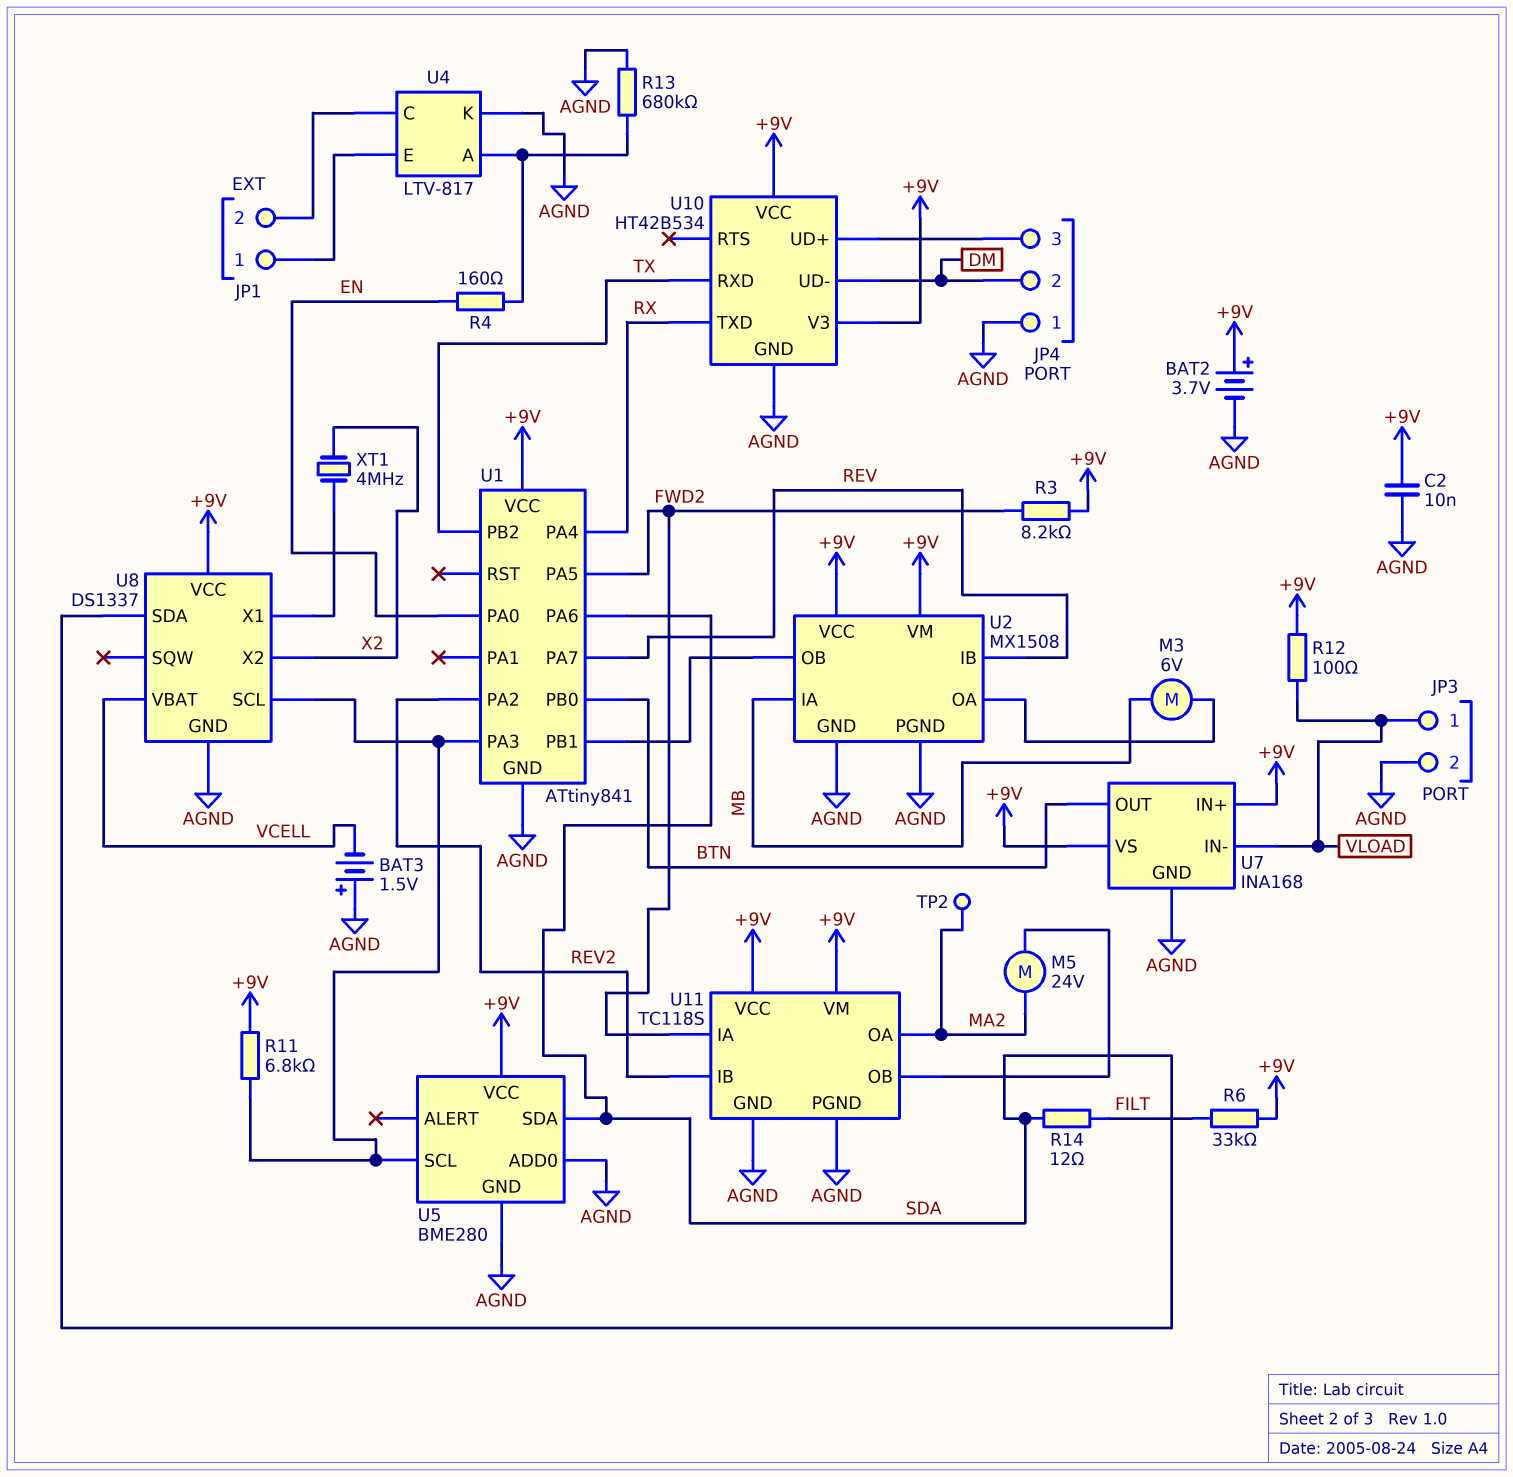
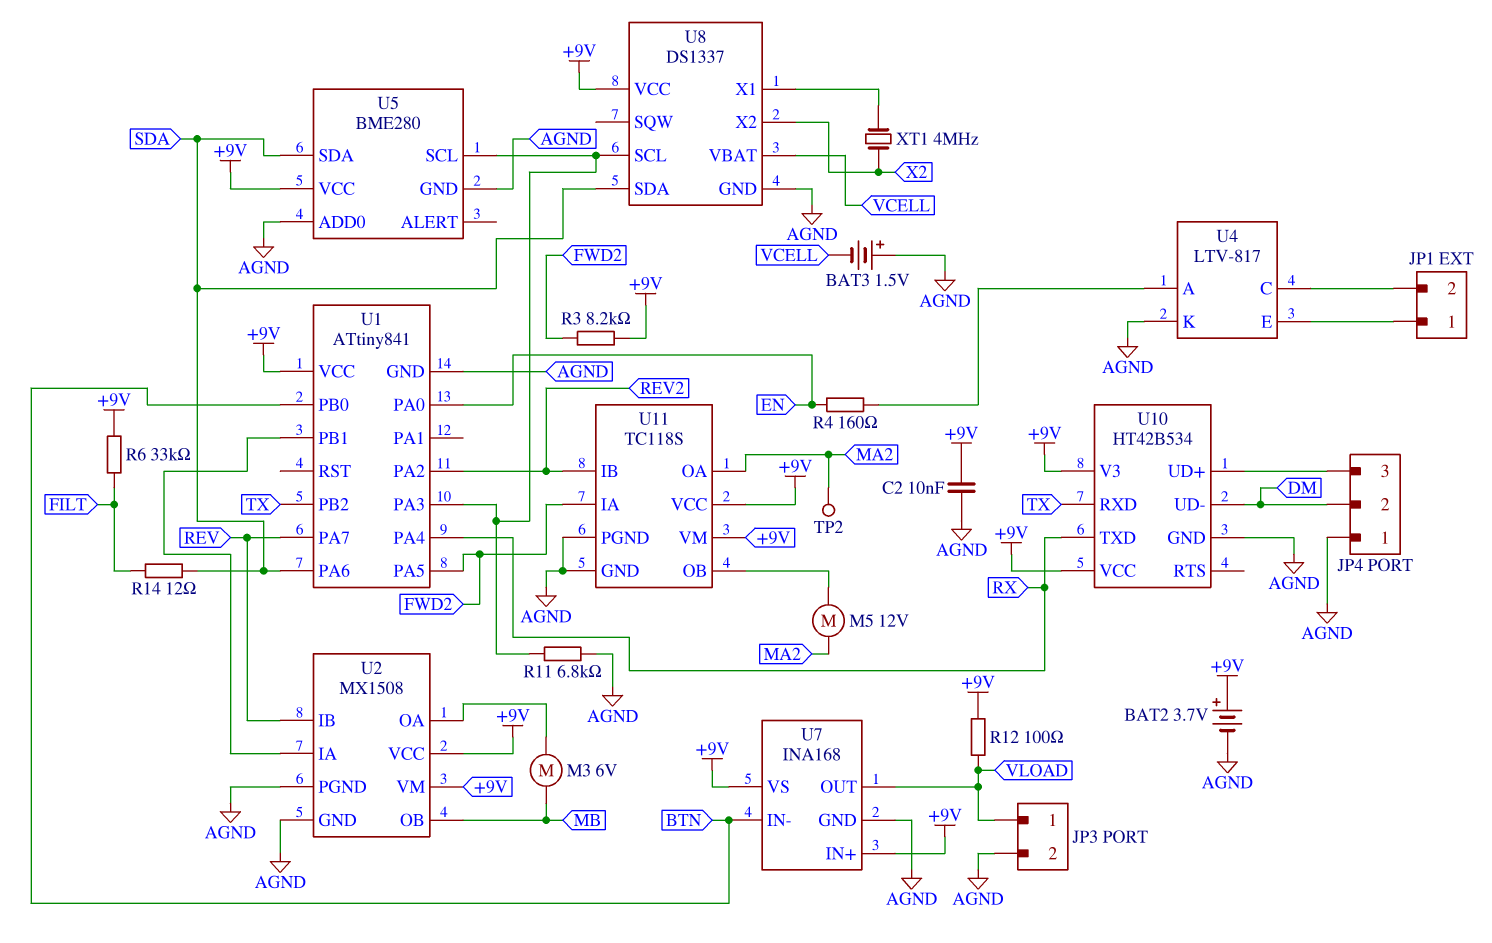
M5: motor 24V (MA2, U11/OB) -> motor 12V (MA2, U11/OB)
R11: 6.8k (+9V, U1/PA3) -> 6.8k (AGND, U1/PA3)
R13: 680k (AGND, U4/A) -> none
U2 pin IA: MB -> U1/PB1
U2 pin OB: U1/PB1 -> MB
U7 pin IN-: VLOAD -> BTN
U7 pin OUT: BTN -> VLOAD

